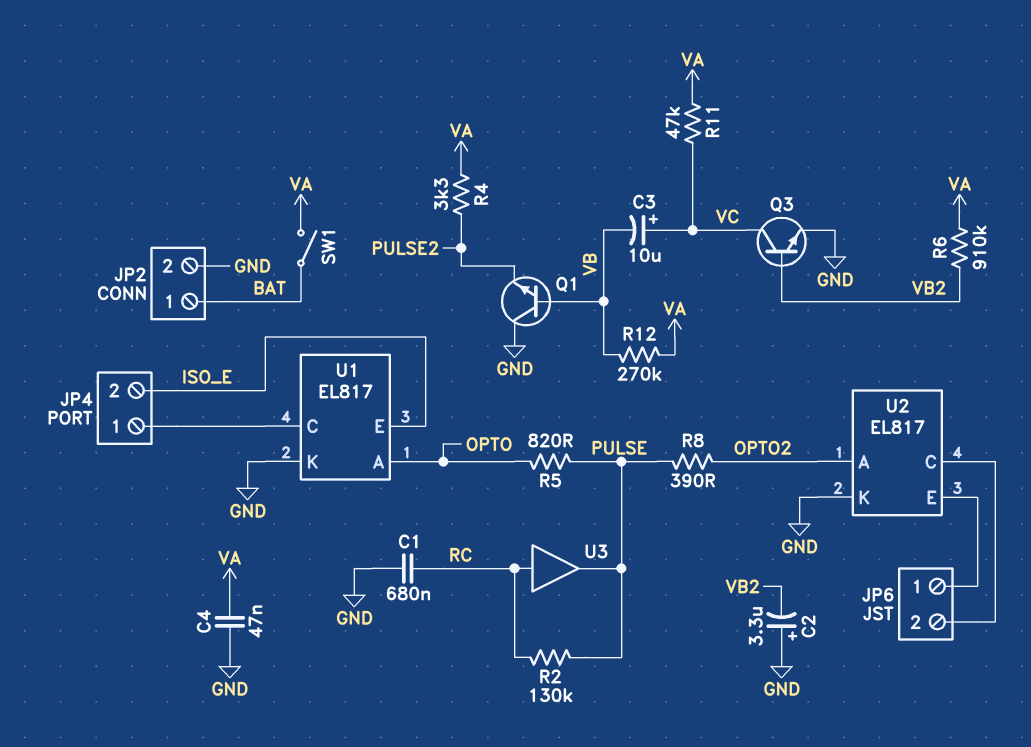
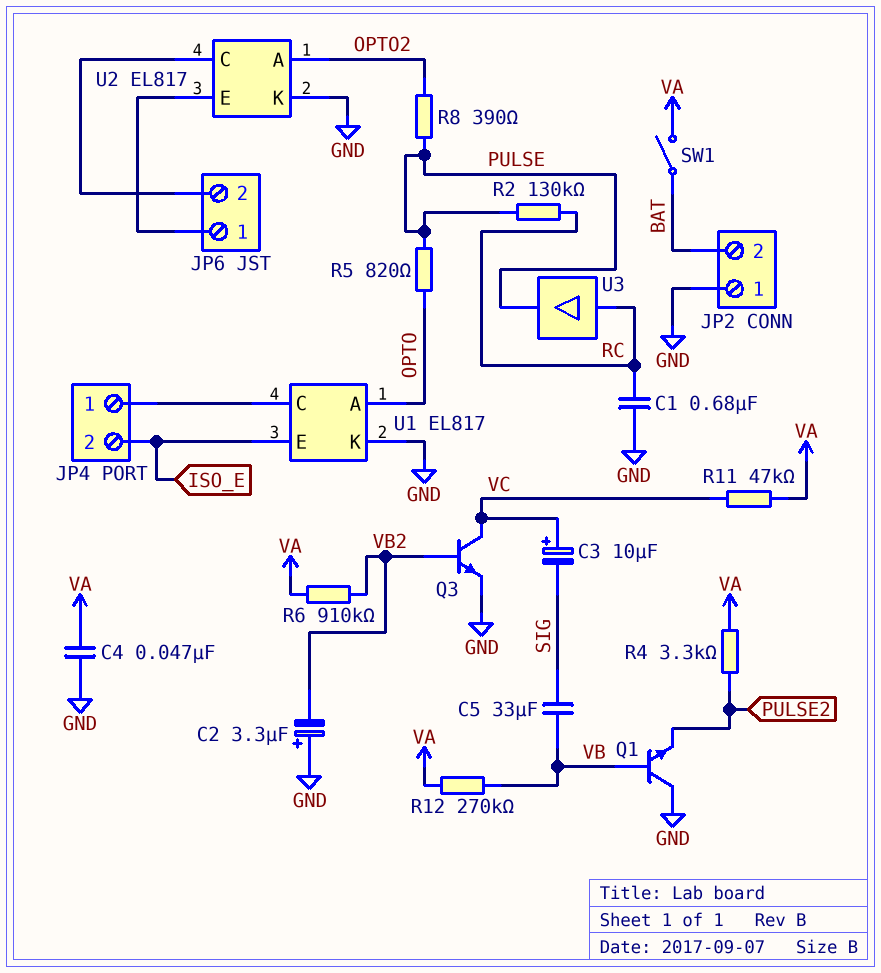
C3: 10uF (plus VC, minus VB) -> 10uF (plus VC, minus SIG)
C5: none -> 33uF (SIG, VB)
JP2 pin 1: BAT -> GND
JP2 pin 2: GND -> BAT

